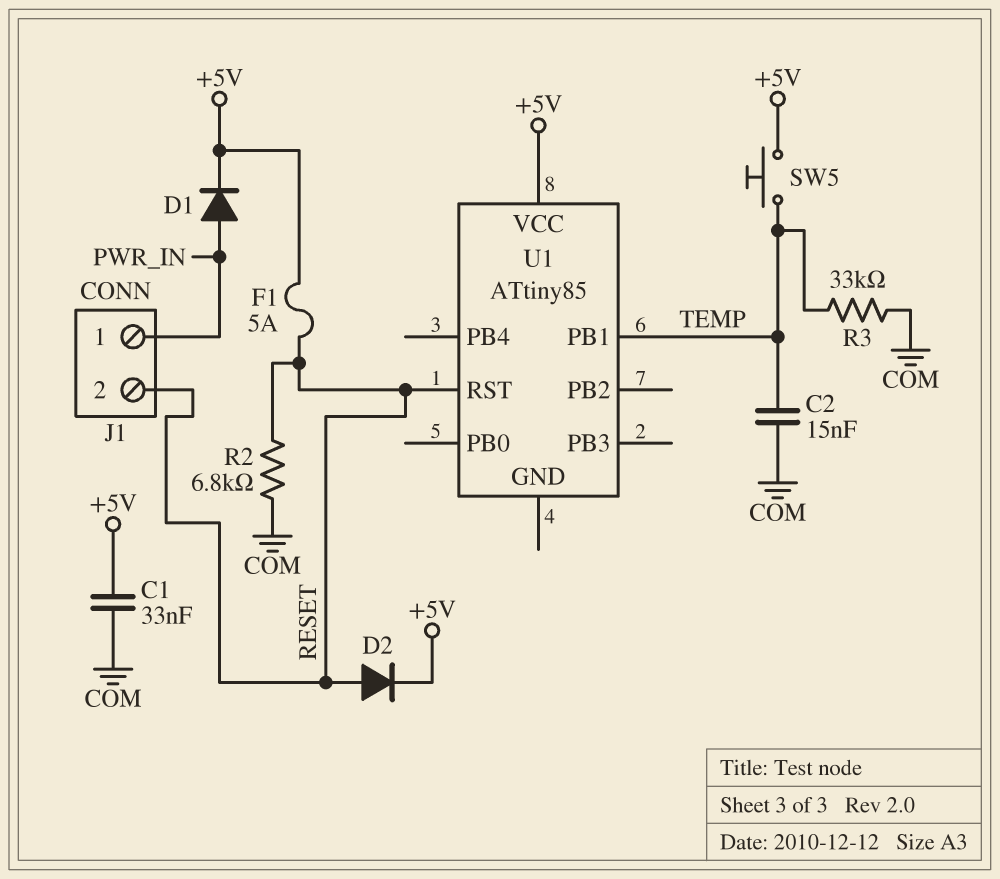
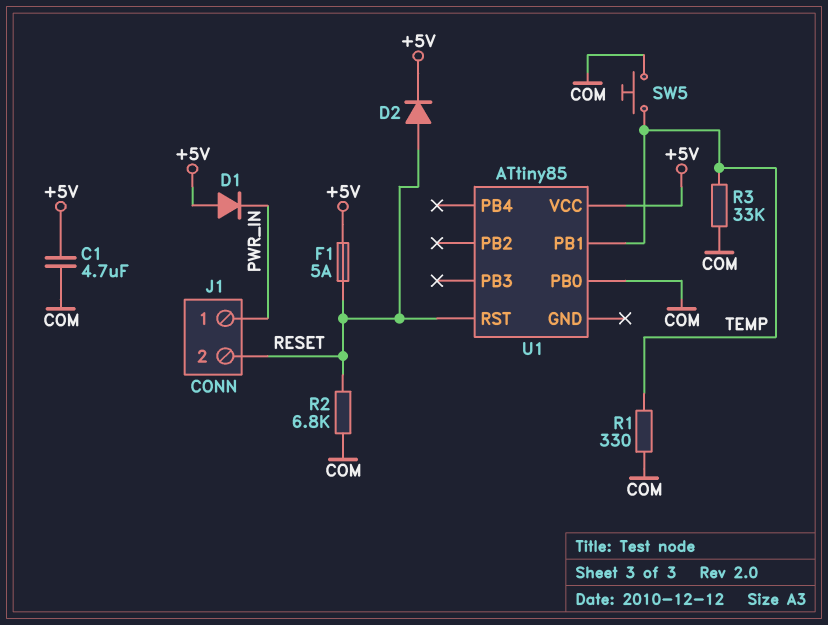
C1: 33nF (+5V, COM) -> 4.7uF (+5V, COM)
C2: 15nF (COM, TEMP) -> none
D1: diode (A PWR_IN, K +5V) -> diode (A +5V, K PWR_IN)
R1: none -> 330 (COM, TEMP)
SW5: button (+5V, TEMP) -> button (COM, TEMP)
U1 pin PB0: none -> COM

